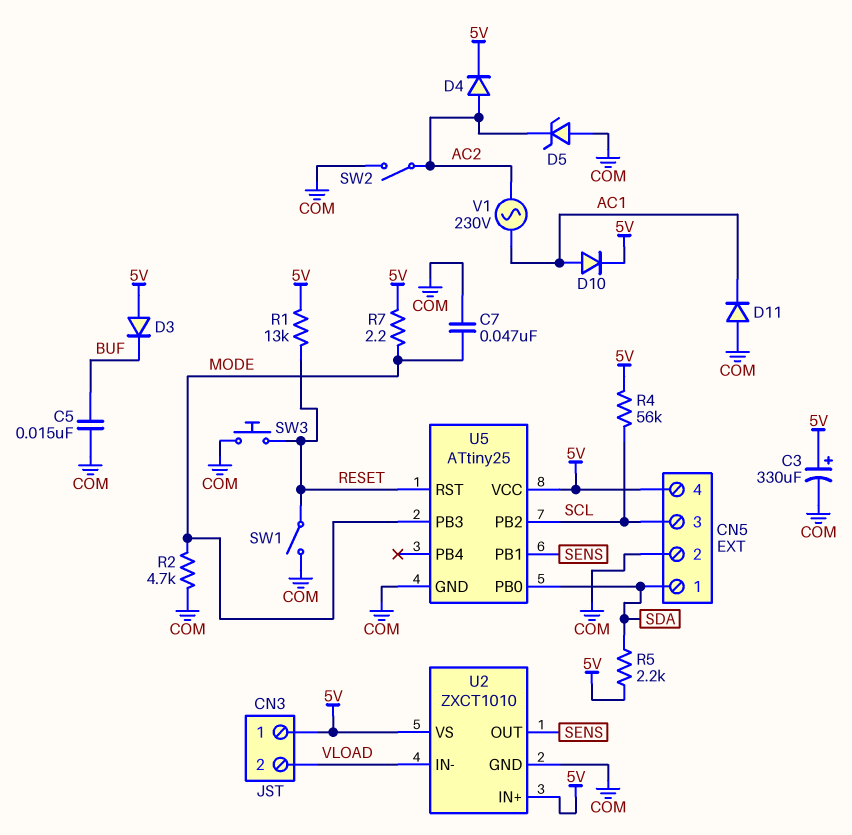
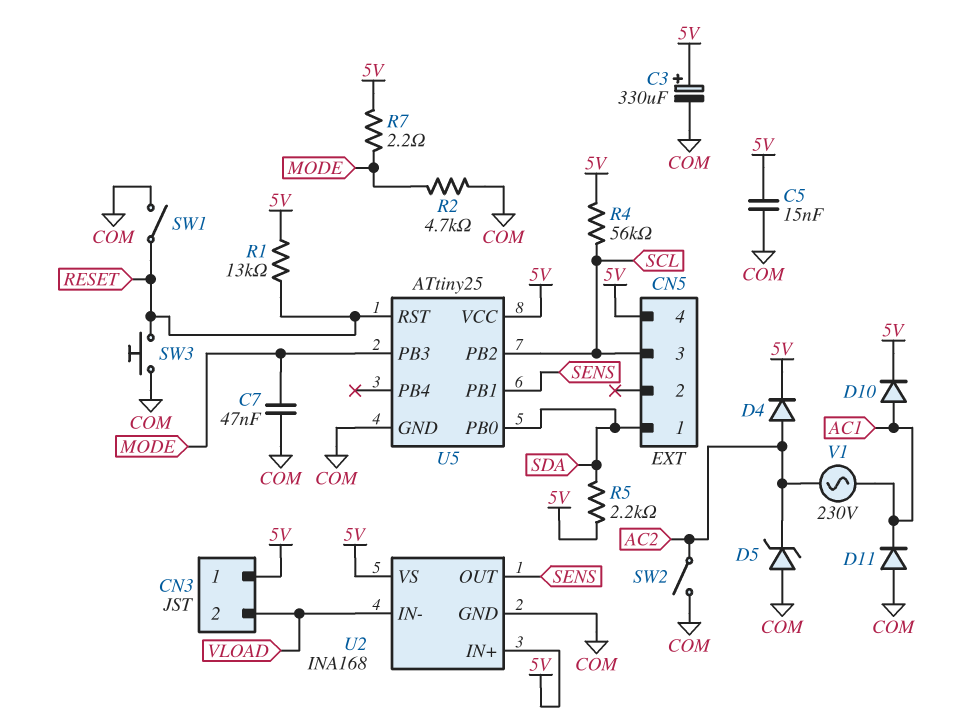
C5: 15nF (BUF, COM) -> 15nF (5V, COM)
CN5 pin 2: COM -> none
D3: diode (A 5V, K BUF) -> none
U2: ZXCT1010 -> INA168

